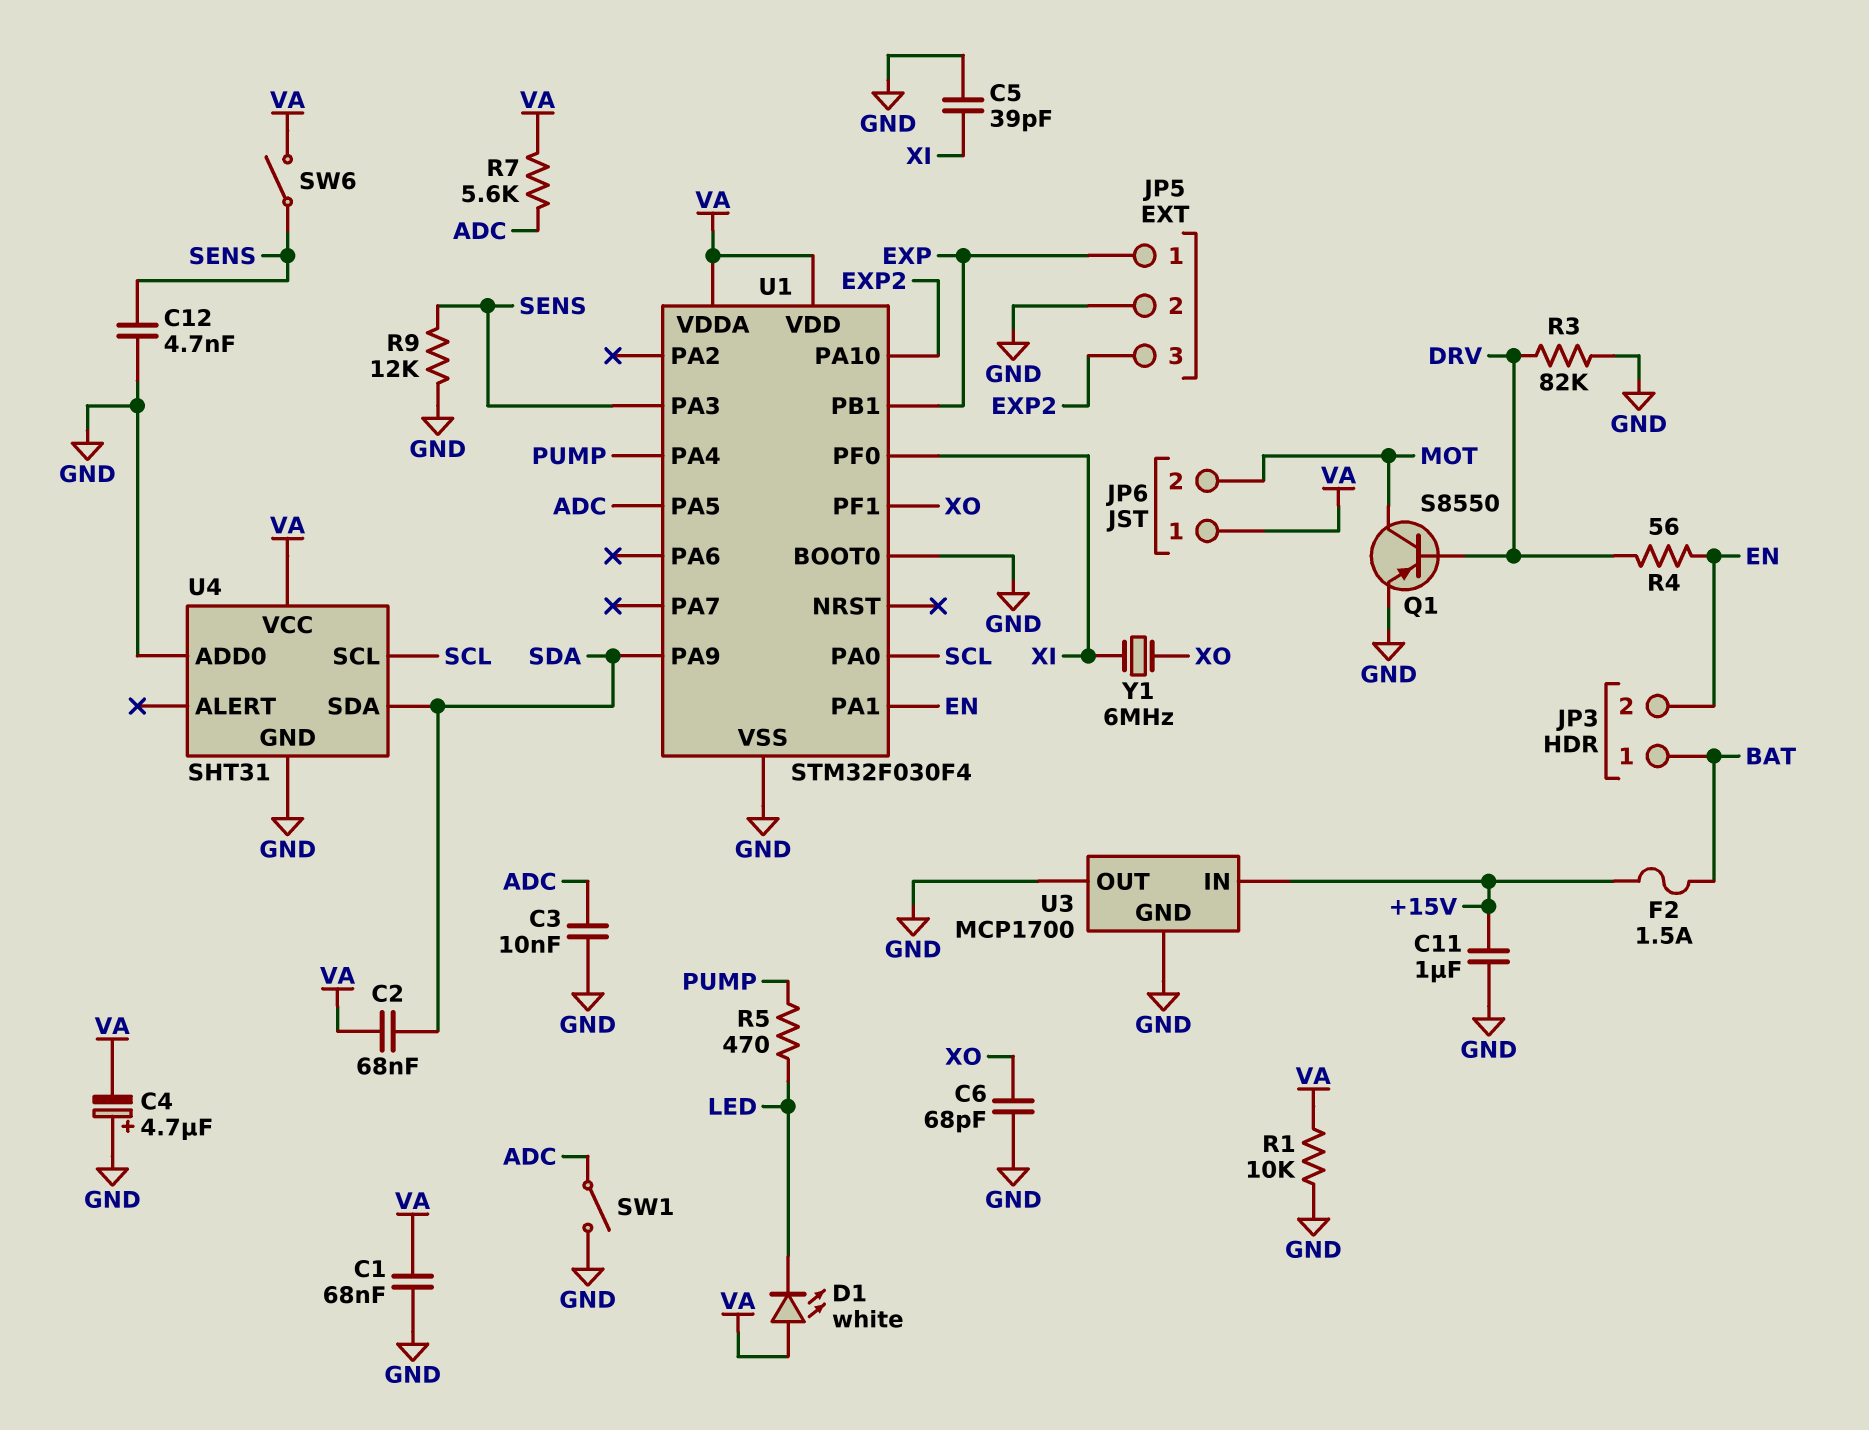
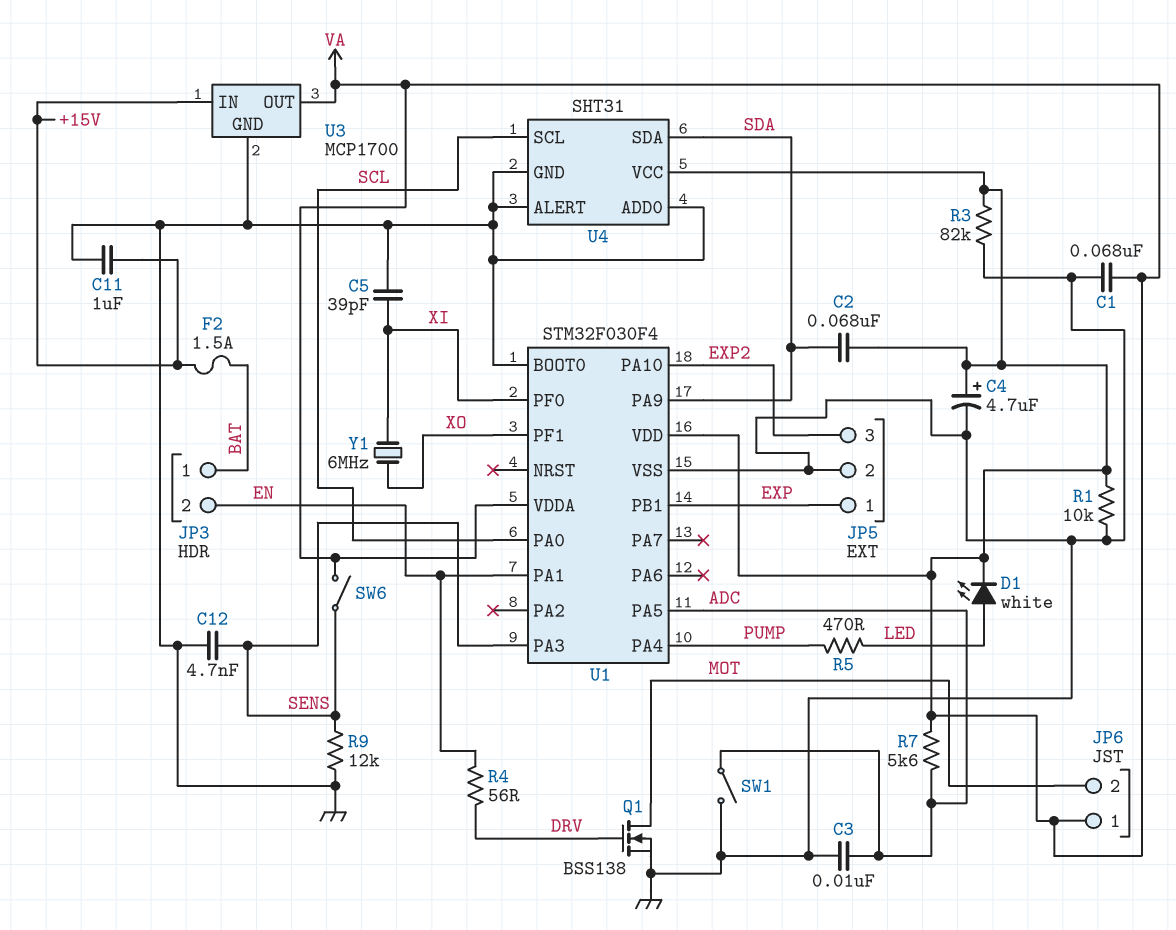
C4: 4.7uF (plus GND, minus VA) -> 4.7uF (plus VA, minus GND)
C6: 68pF (GND, XO) -> none
D1: LED white (A VA, K LED) -> LED white (A LED, K VA)
Q1: PNP S8550 (B DRV, C MOT, E GND) -> NMOS BSS138 (G DRV, D MOT, S GND)
R3: 82k (DRV, GND) -> 82k (GND, VA)
U3 pin OUT: GND -> VA
U4 pin ALERT: none -> GND

